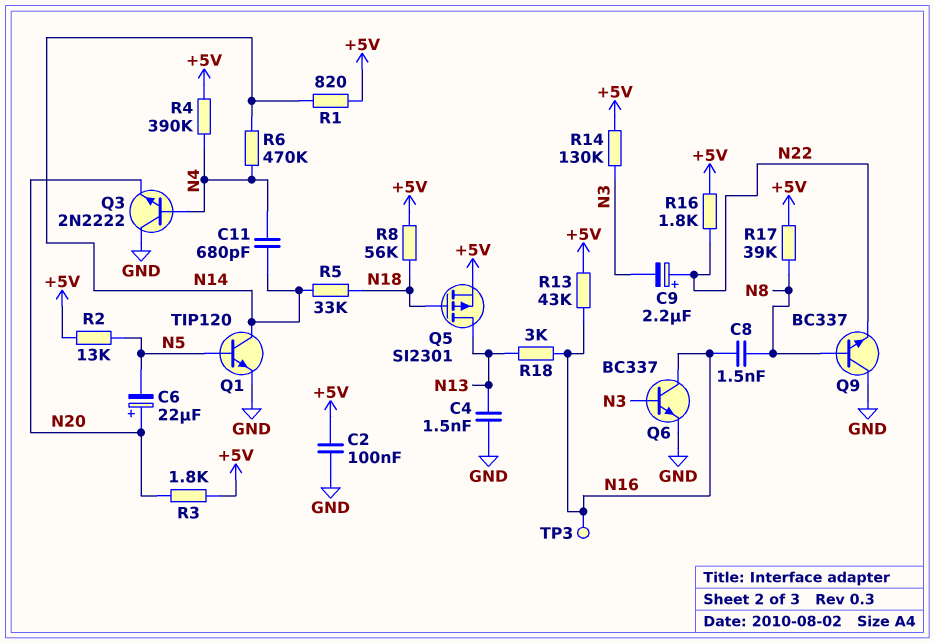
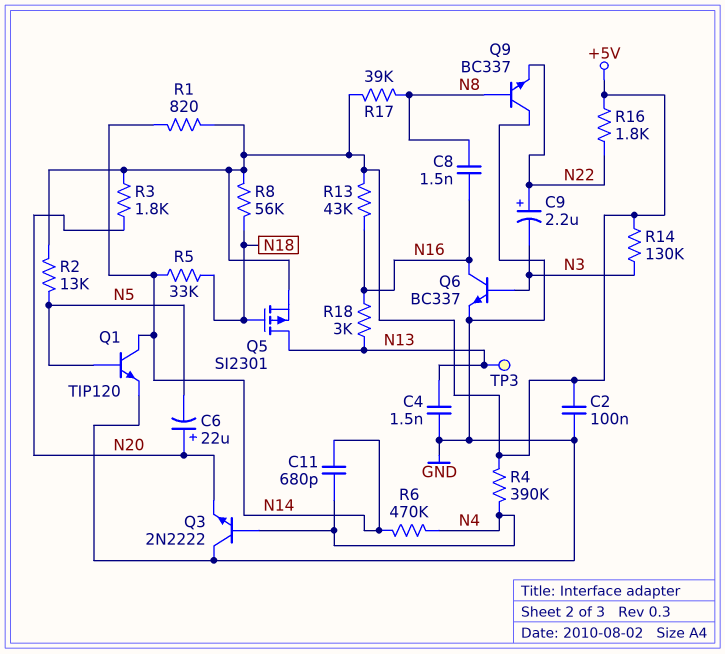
TP3: test point (N16) -> test point (N13)

